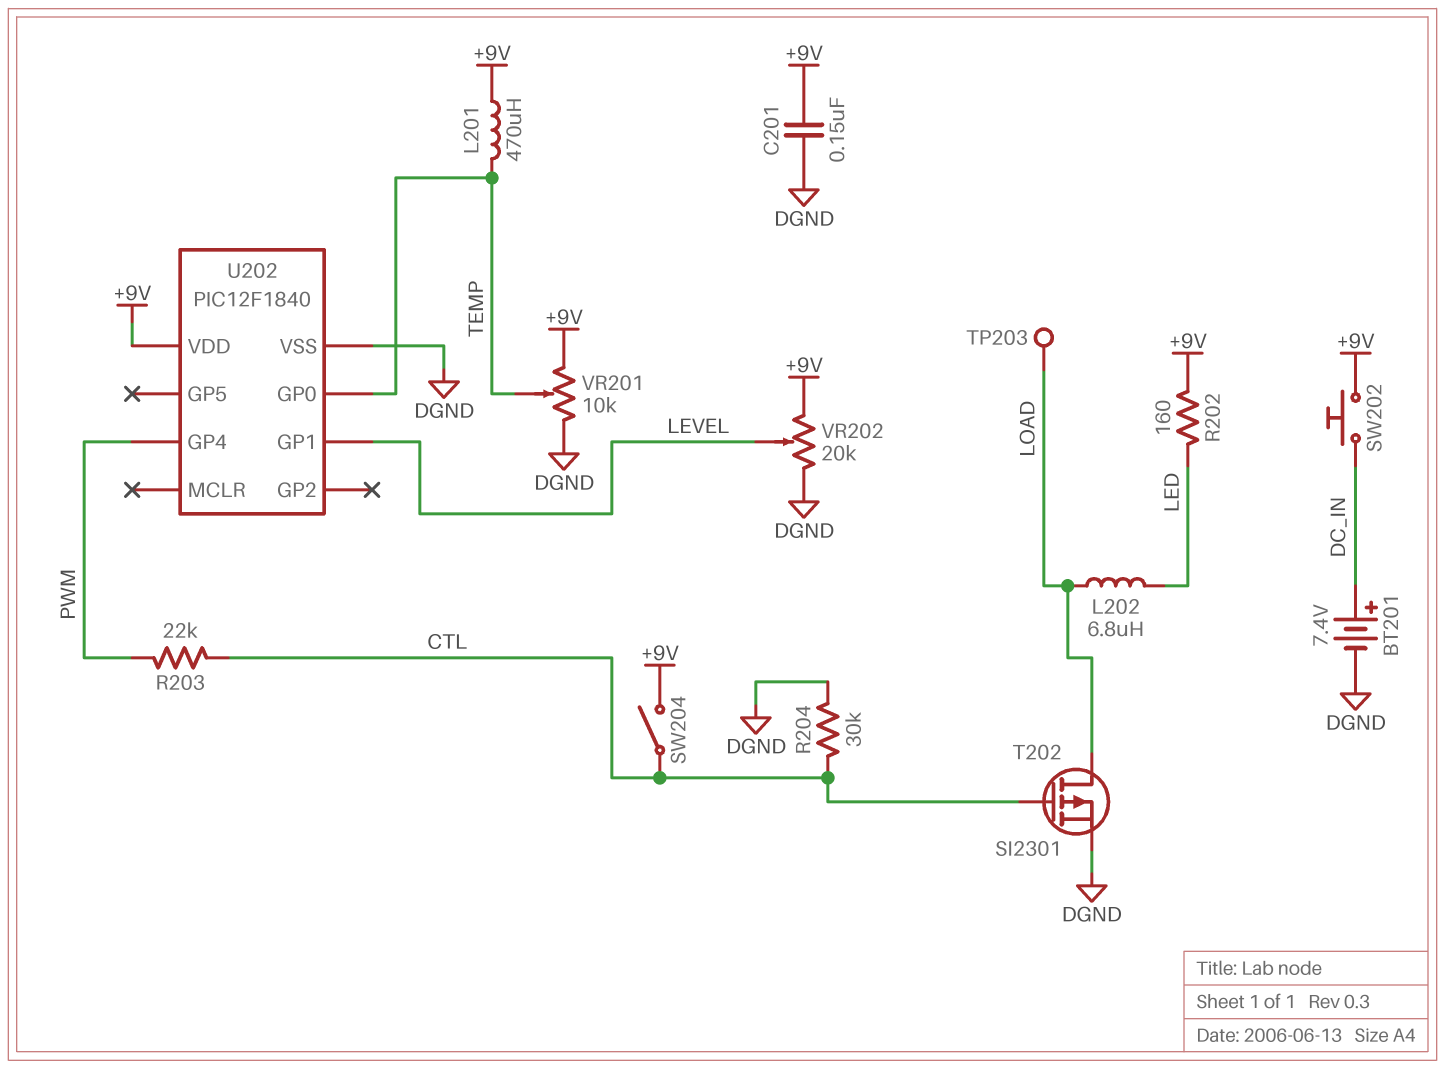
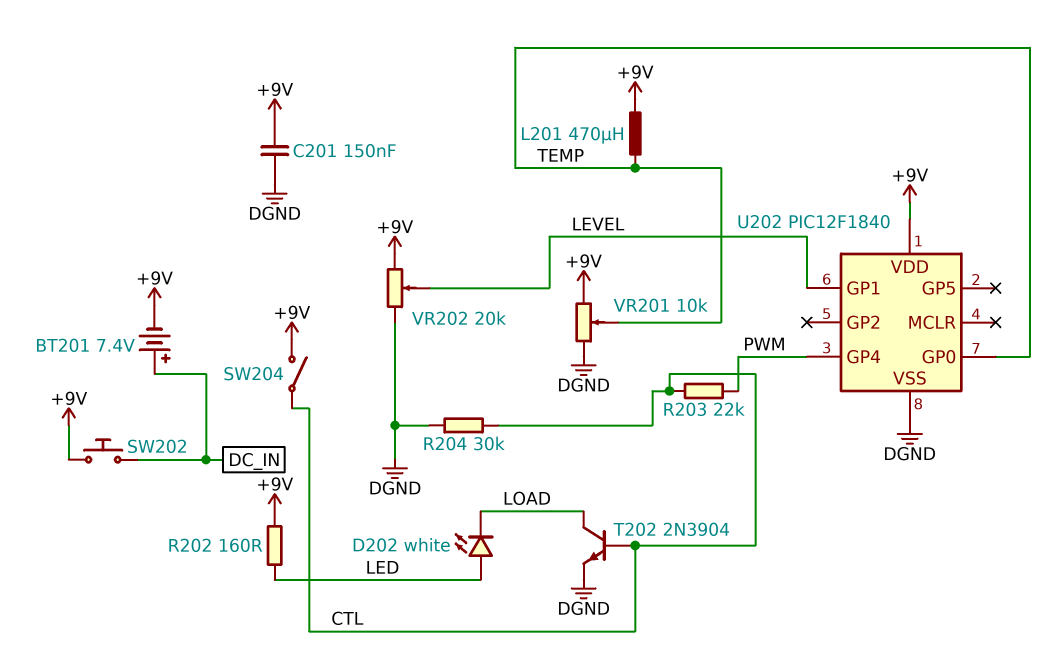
BT201: 7.4V (plus DC_IN, minus DGND) -> 7.4V (plus DC_IN, minus +9V)
D202: none -> LED white (A LED, K LOAD)
L202: 6.8uH (LED, LOAD) -> none
T202: PMOS SI2301 (G CTL, D LOAD, S DGND) -> NPN 2N3904 (B CTL, C LOAD, E DGND)
TP203: test point (LOAD) -> none

